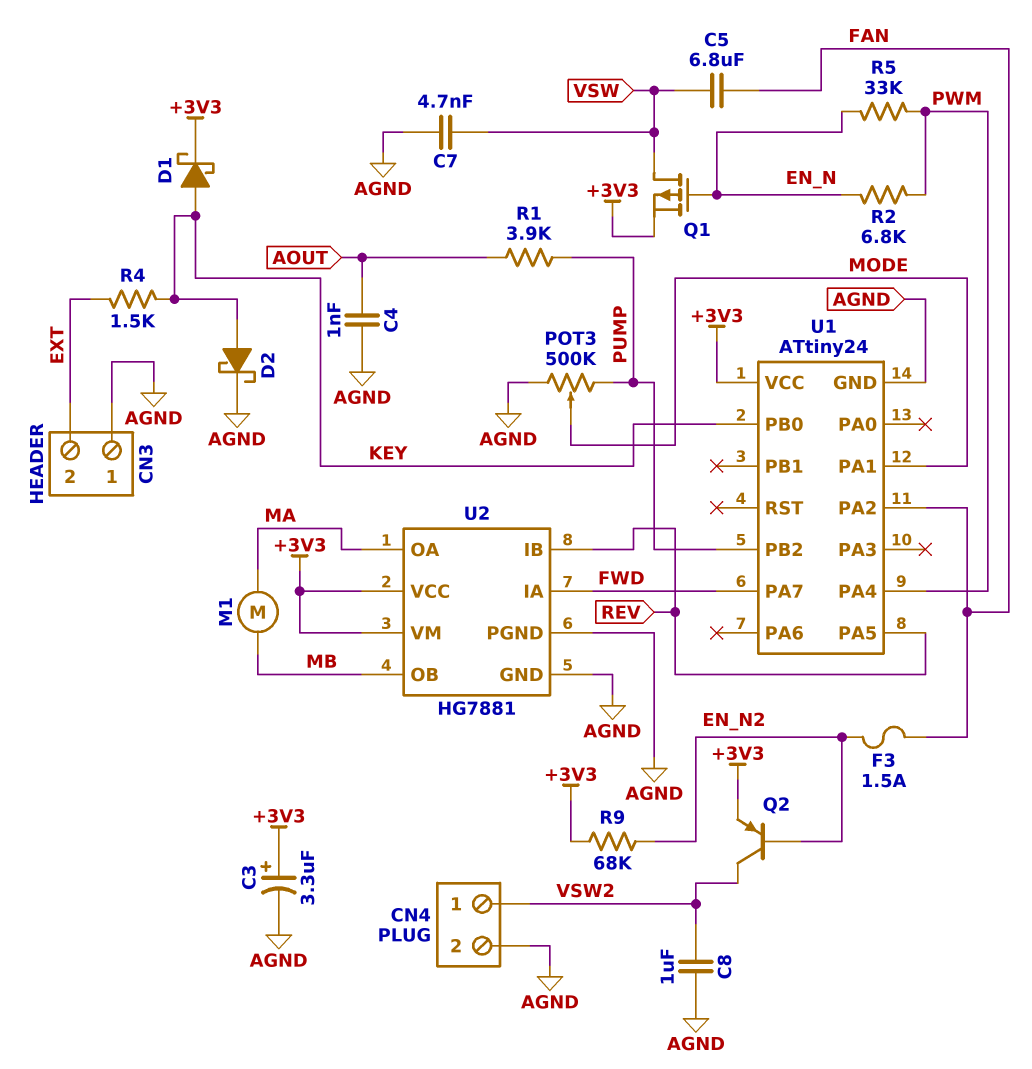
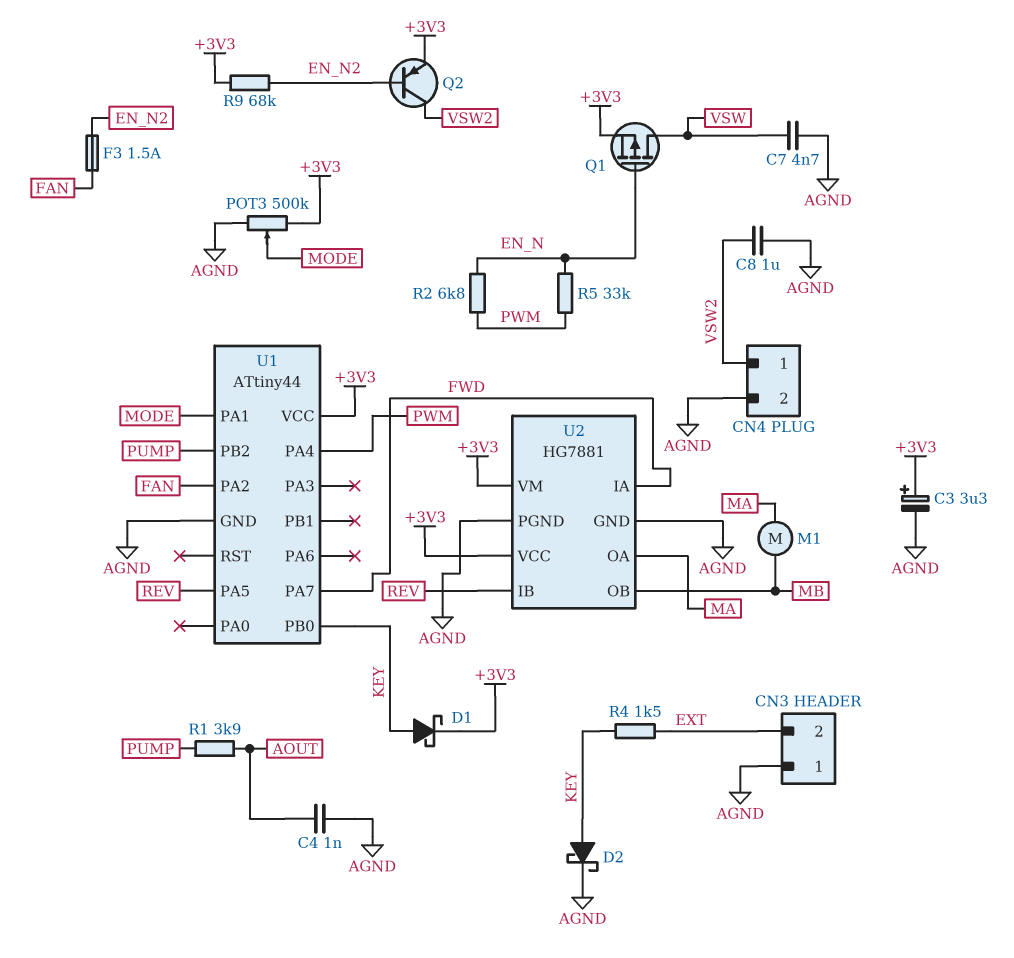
C5: 6.8uF (FAN, VSW) -> none
POT3: 500k (AGND, PUMP, wiper MODE) -> 500k (+3V3, AGND, wiper MODE)
U1: ATtiny24 -> ATtiny44

